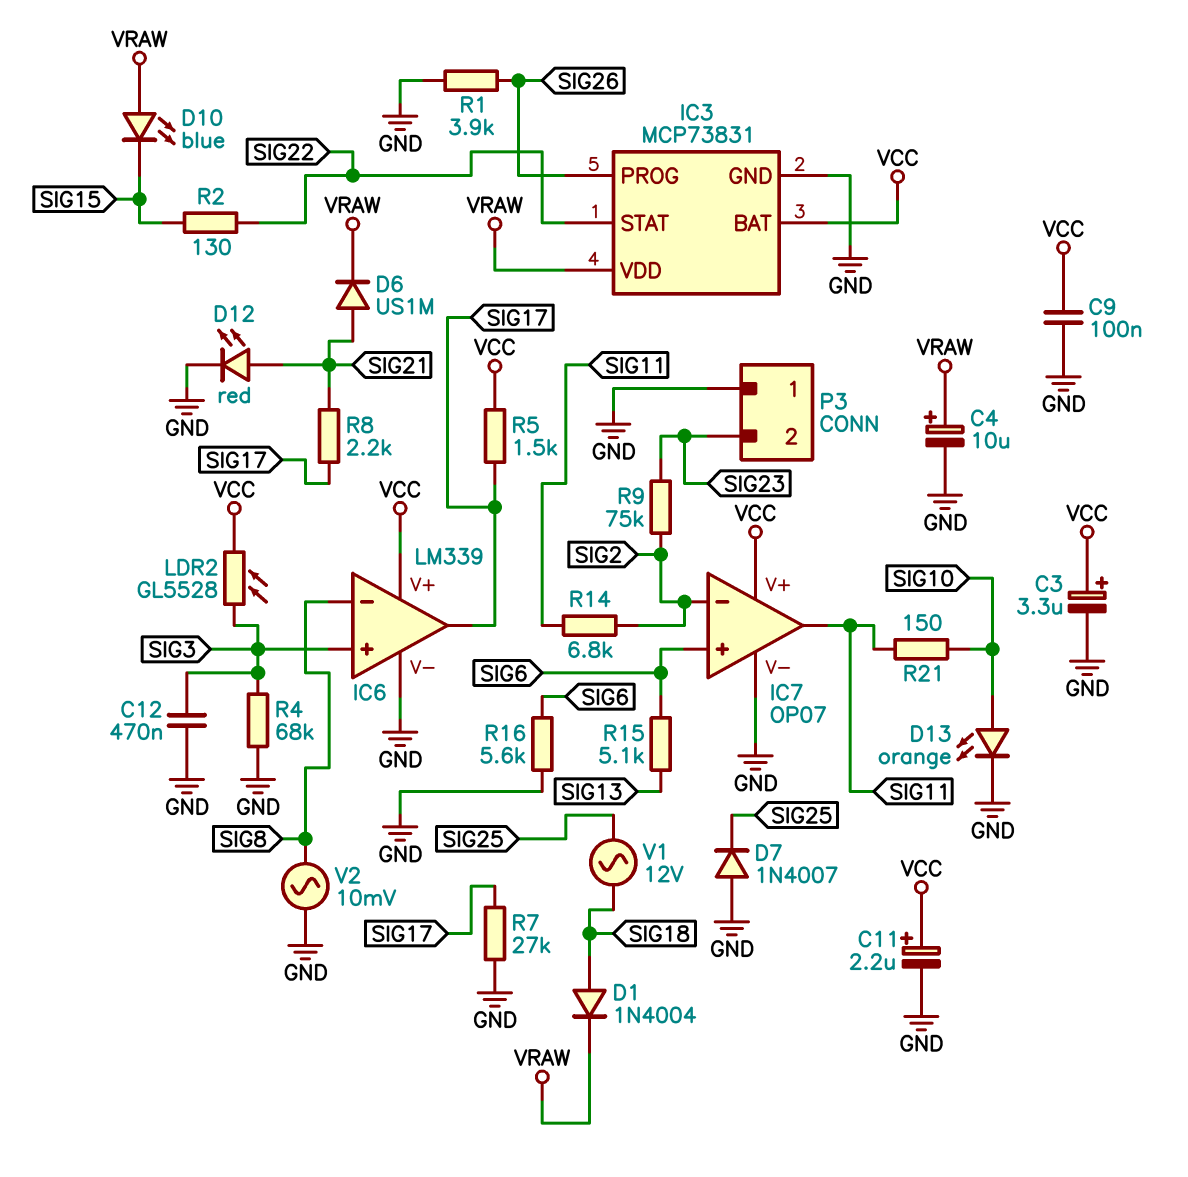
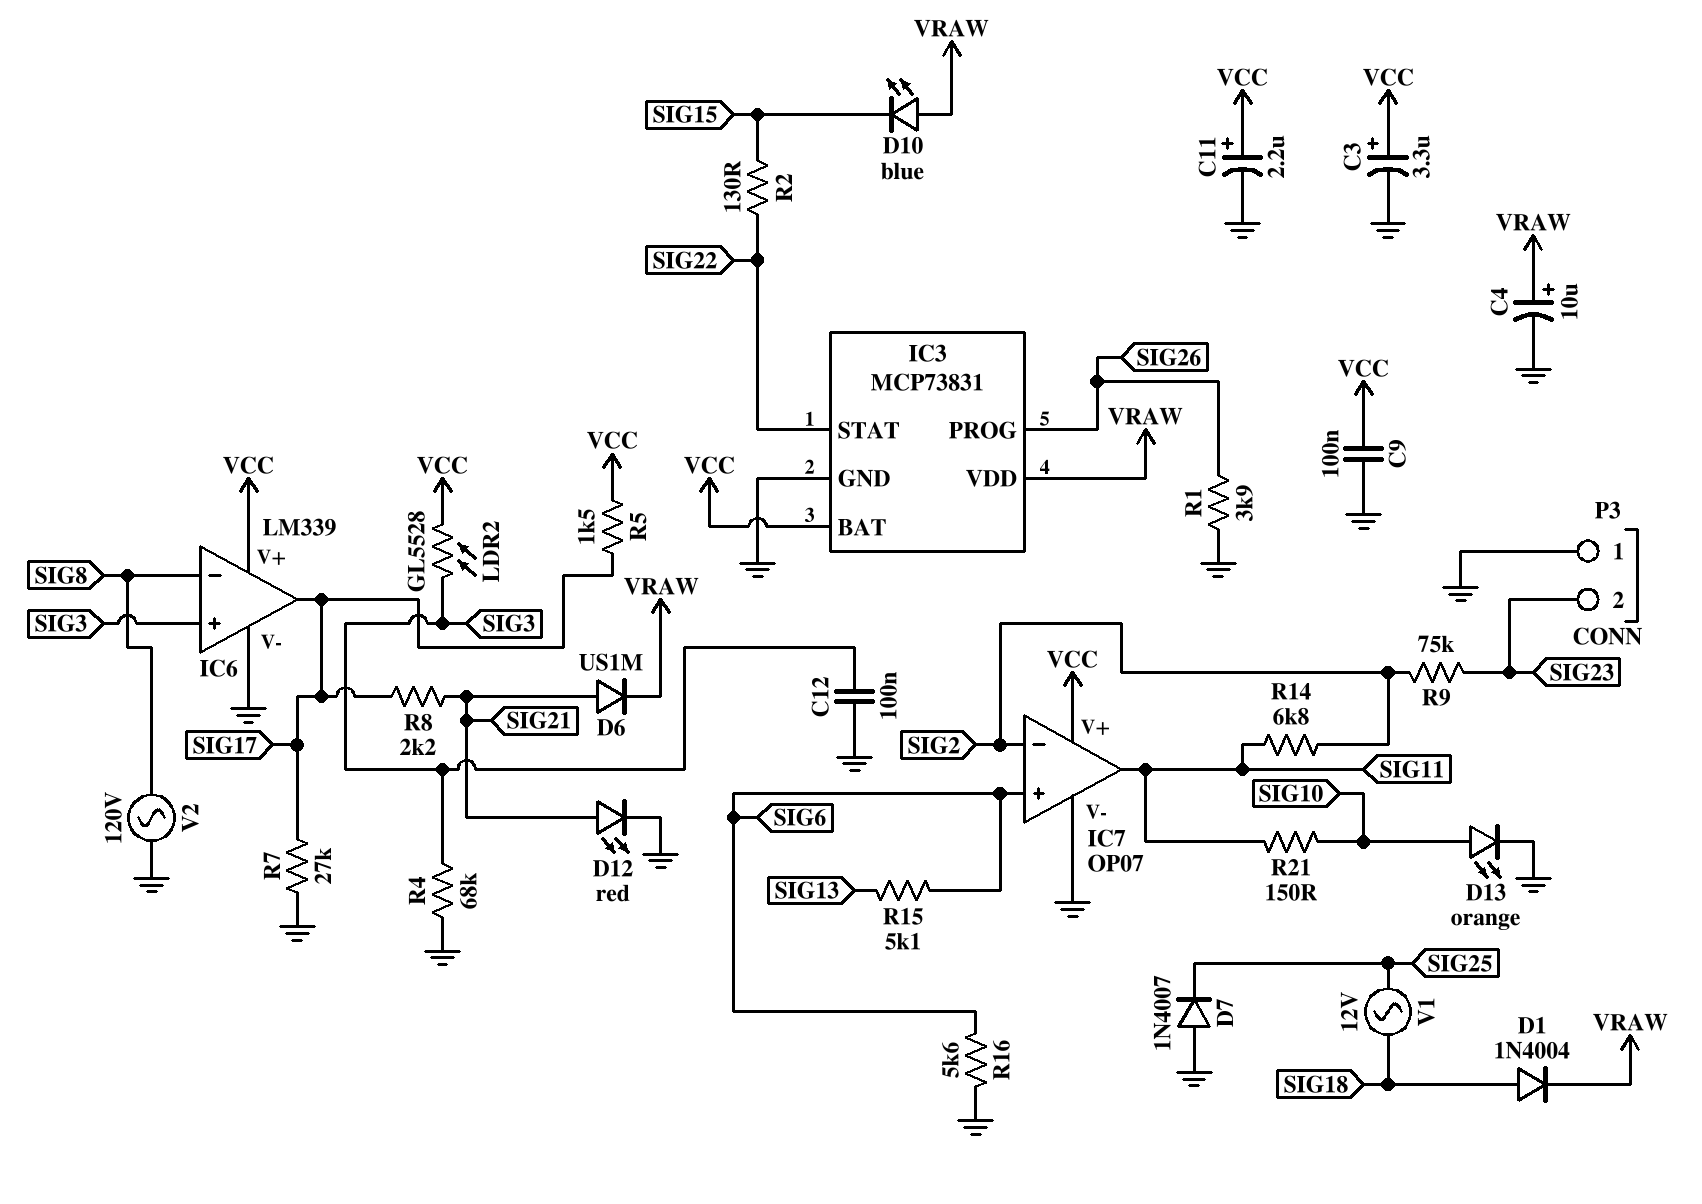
C12: 470nF (GND, SIG3) -> 100nF (GND, SIG3)
V2: AC 10mV (GND, SIG8) -> AC 120V (GND, SIG8)

